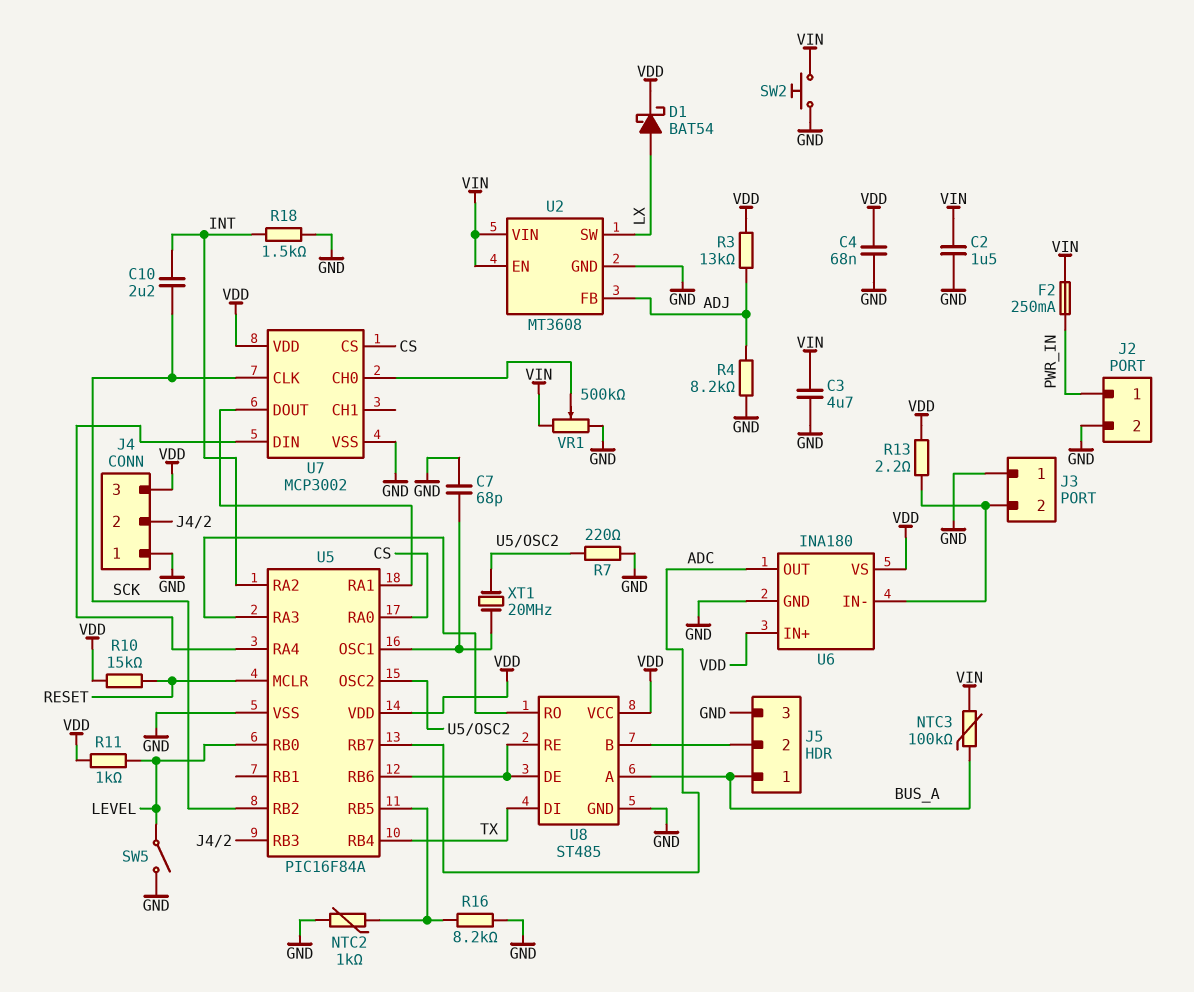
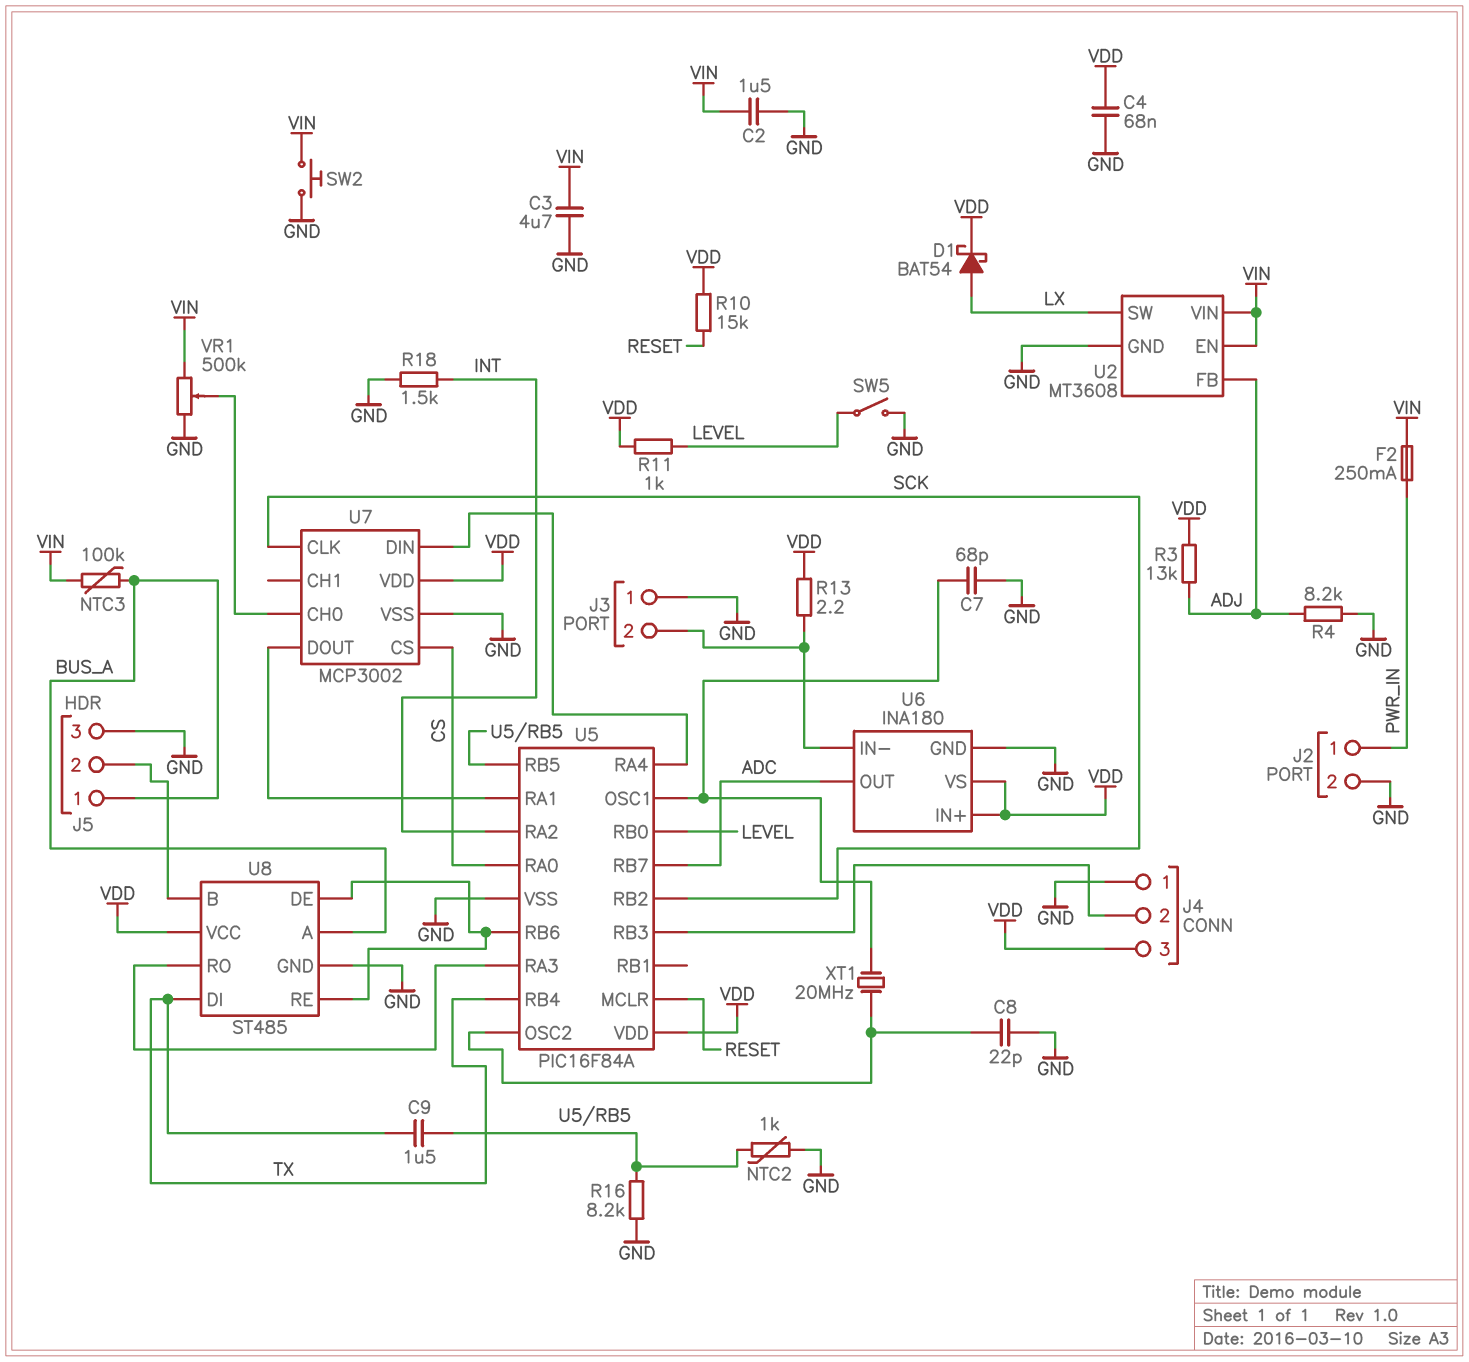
C8: none -> 22pF (GND, U5/OSC2)
C9: none -> 1.5uF (TX, U5/RB5)
C10: 2.2uF (INT, SCK) -> none
R7: 220 (GND, U5/OSC2) -> none

